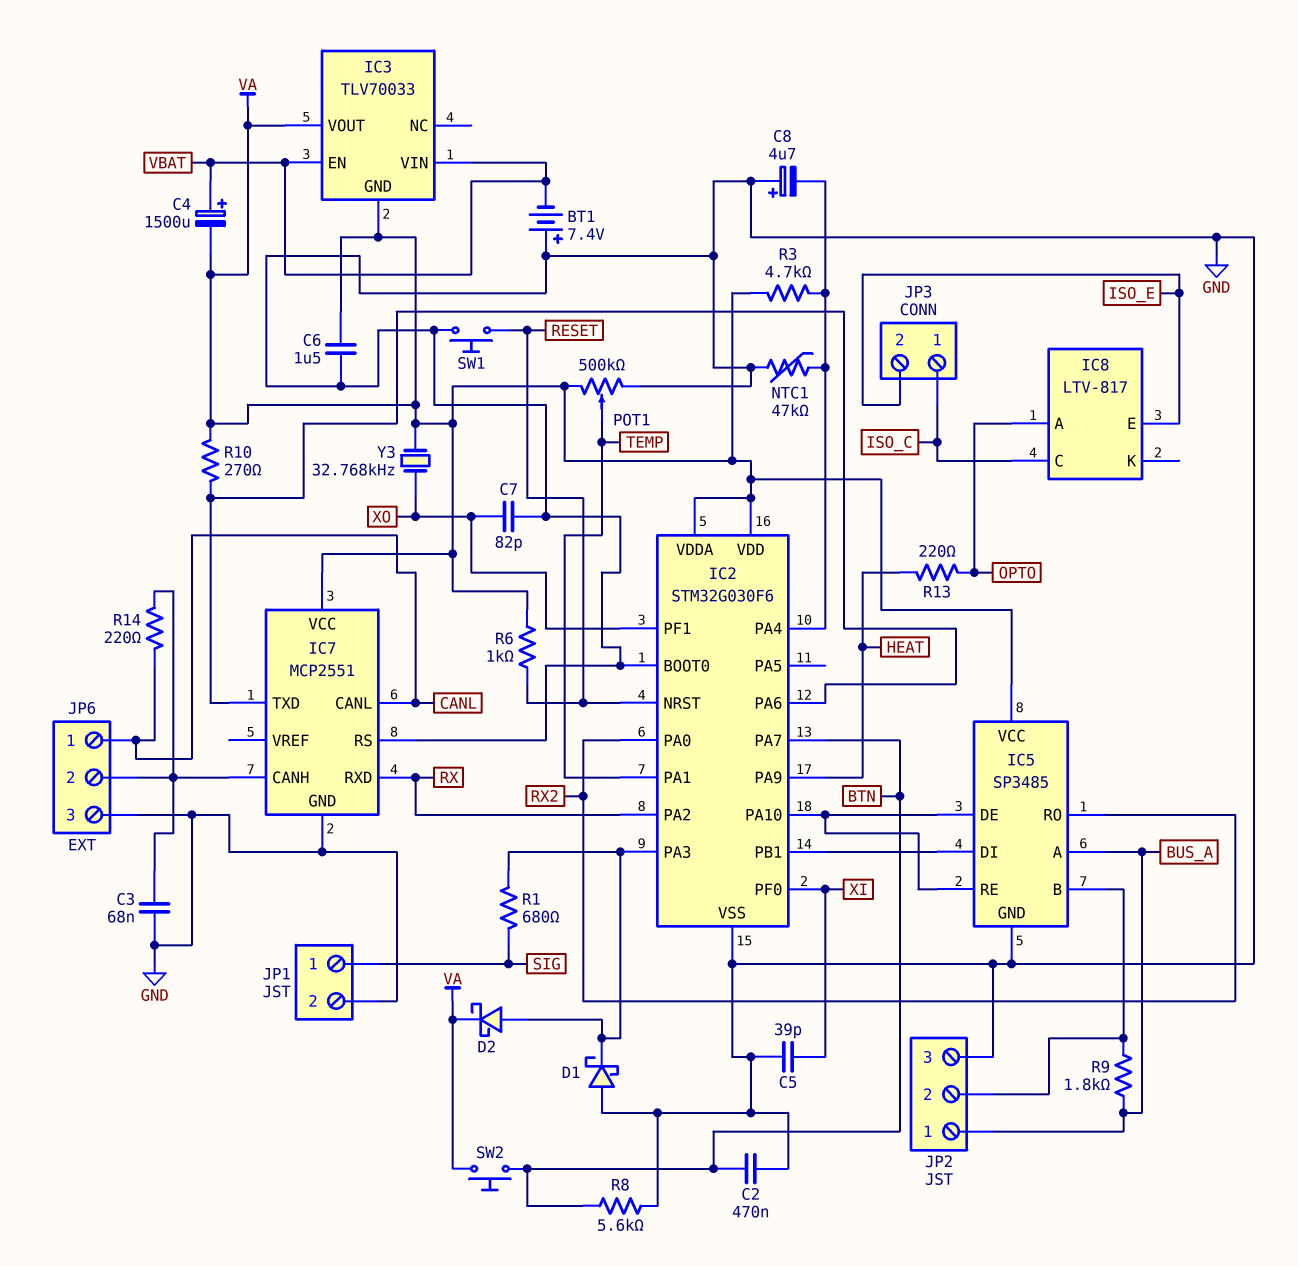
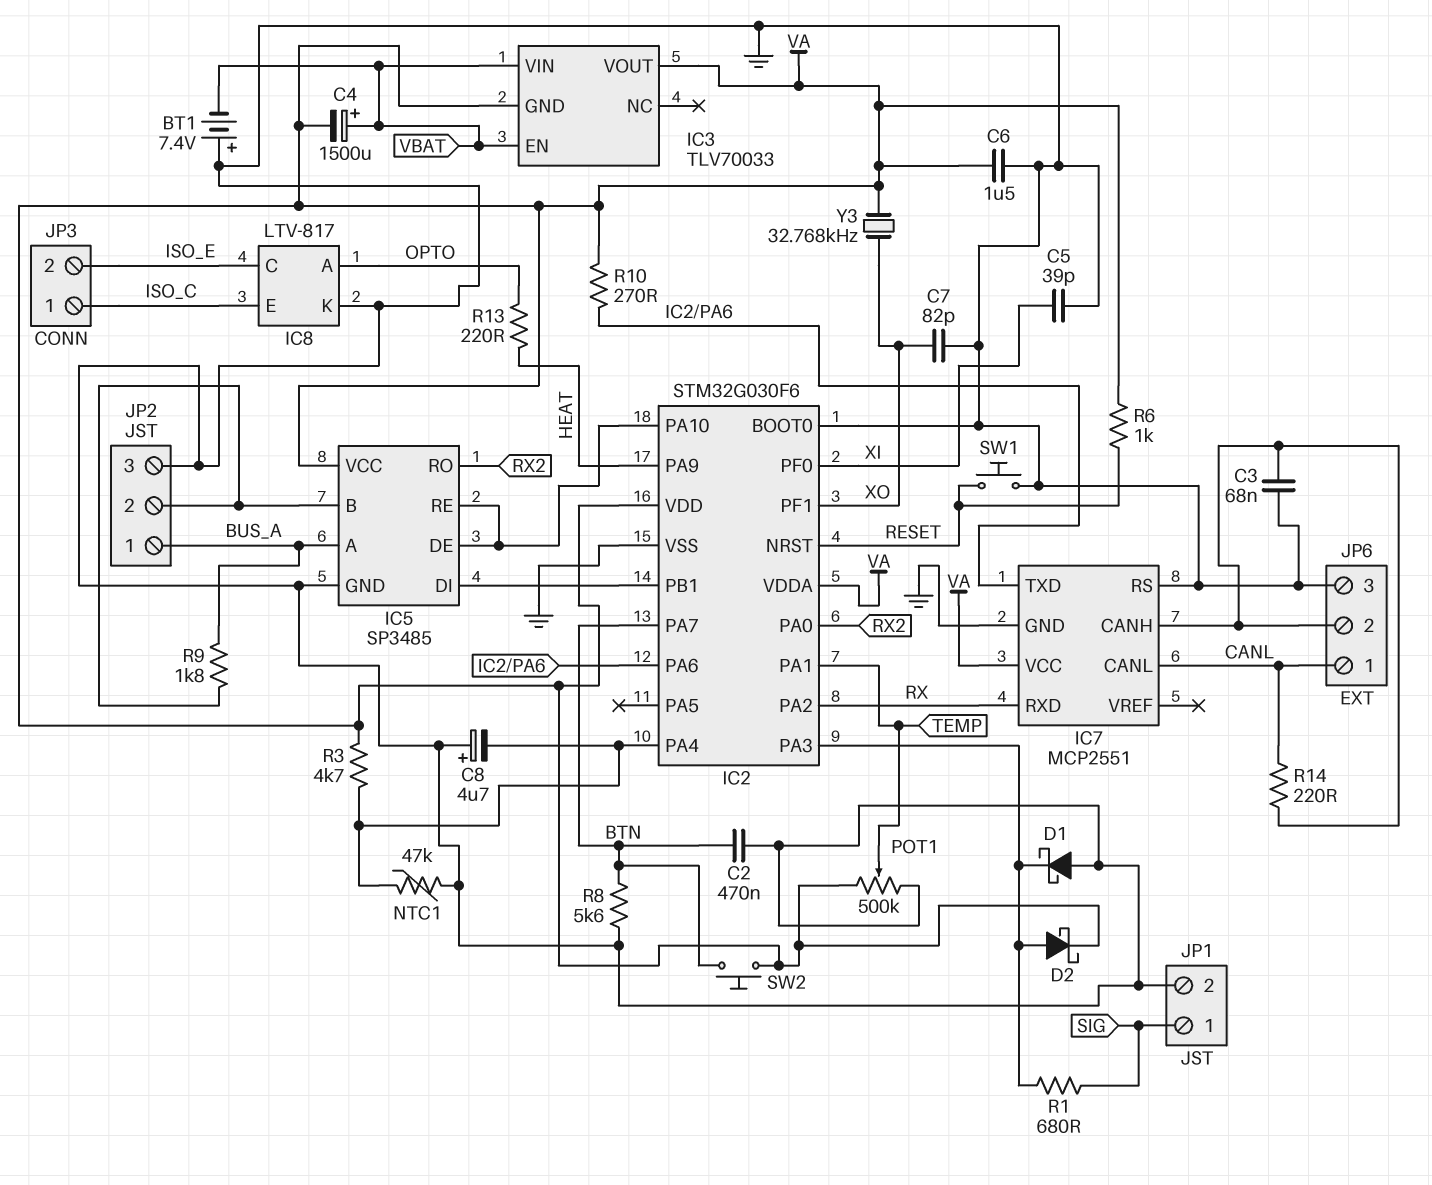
IC8 pin C: ISO_C -> ISO_E
IC8 pin E: ISO_E -> ISO_C
IC8 pin K: none -> GND

